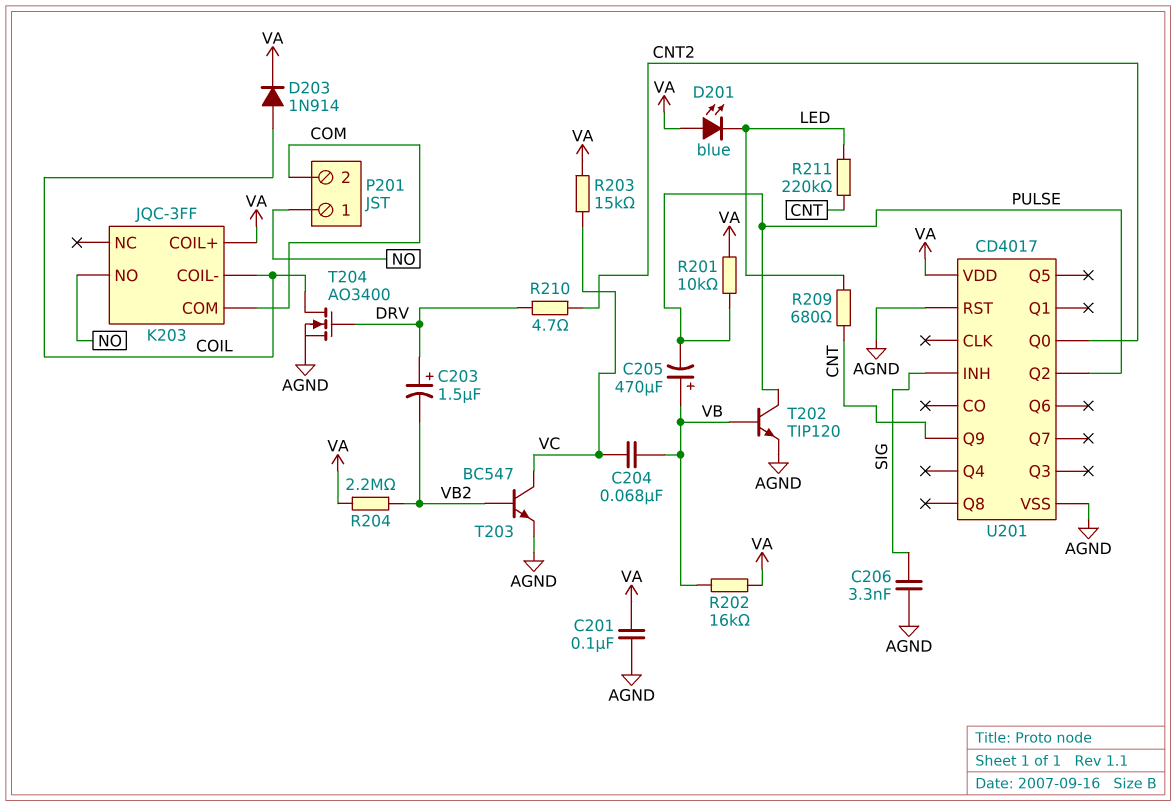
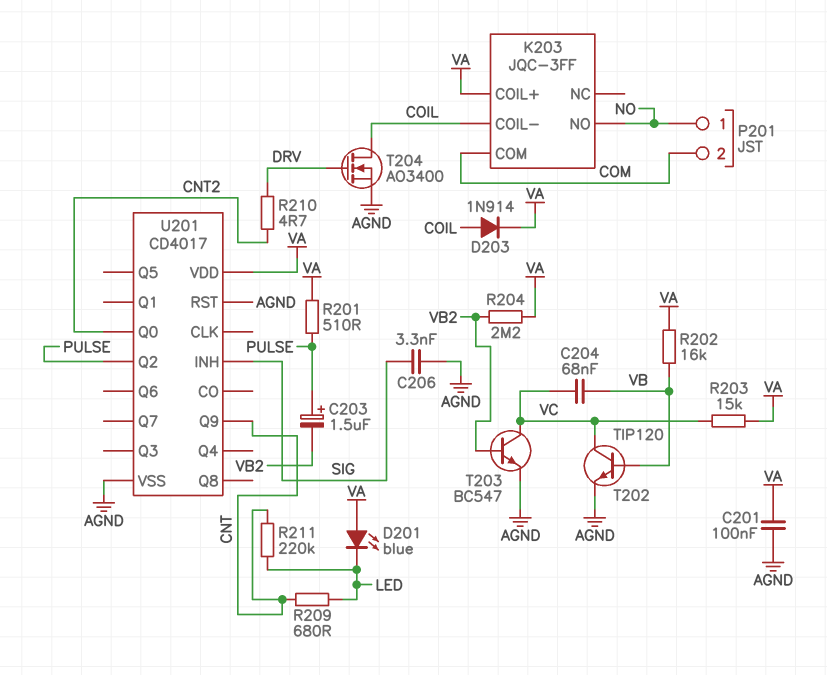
C203: 1.5uF (plus DRV, minus VB2) -> 1.5uF (plus PULSE, minus VB2)
C205: 470uF (plus VB, minus PULSE) -> none
R201: 10k (PULSE, VA) -> 510 (PULSE, VA)
T202: NPN TIP120 (B VB, C PULSE, E AGND) -> NPN TIP120 (B VB, C VC, E AGND)

